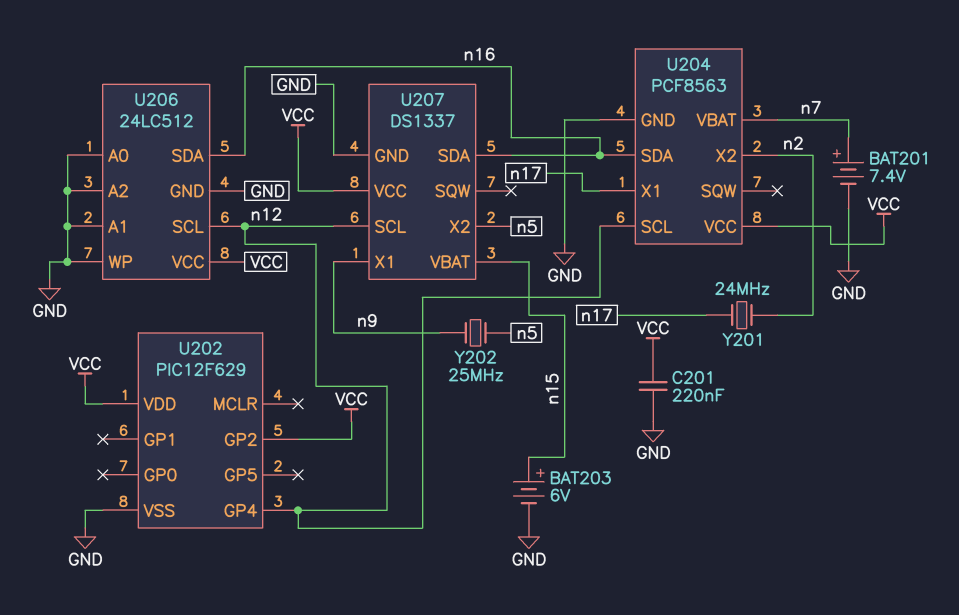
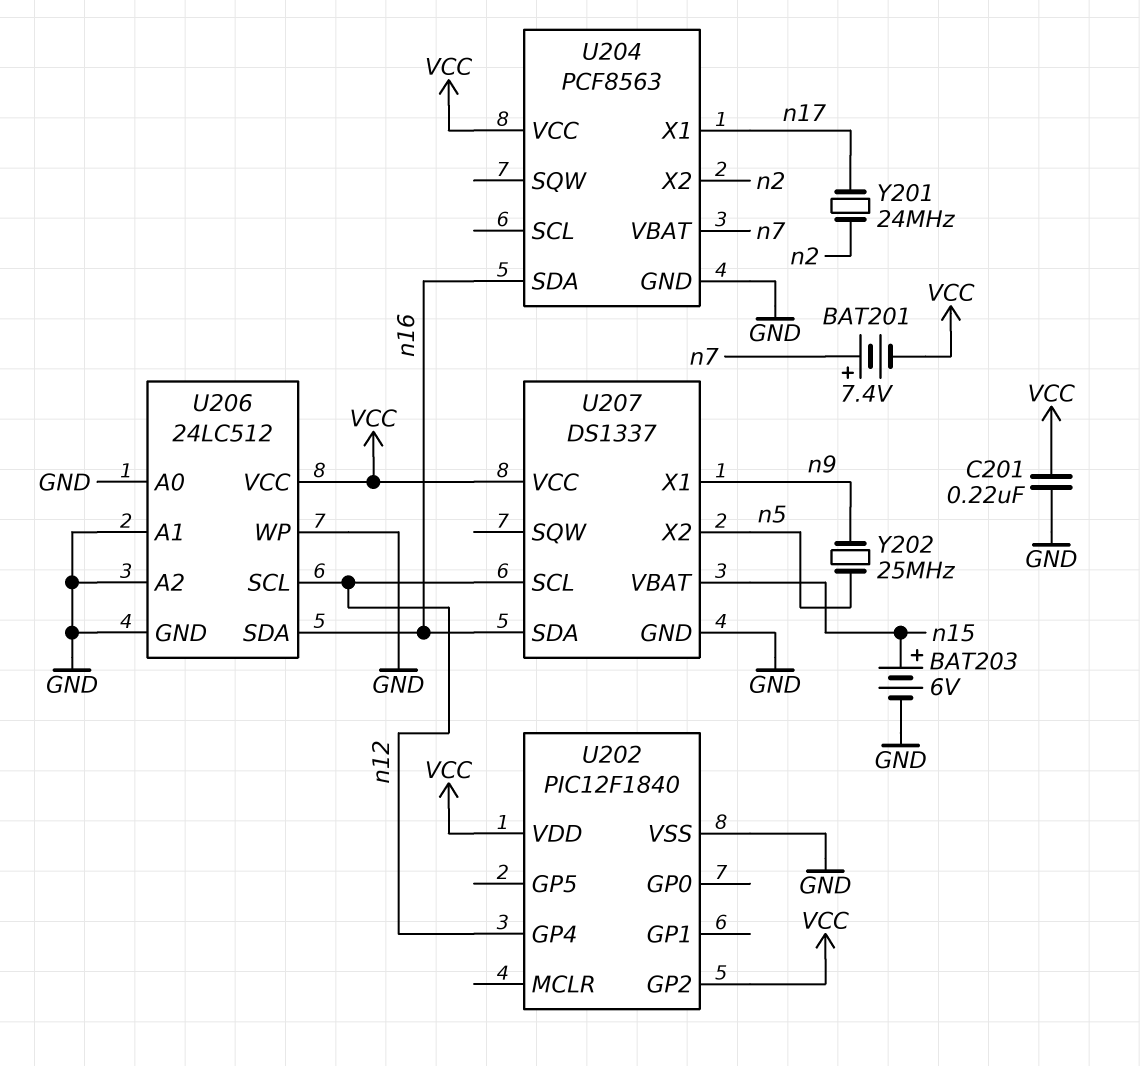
BAT201: 7.4V (plus n7, minus GND) -> 7.4V (plus n7, minus VCC)
U202: PIC12F629 -> PIC12F1840
U204 pin SCL: n12 -> none

